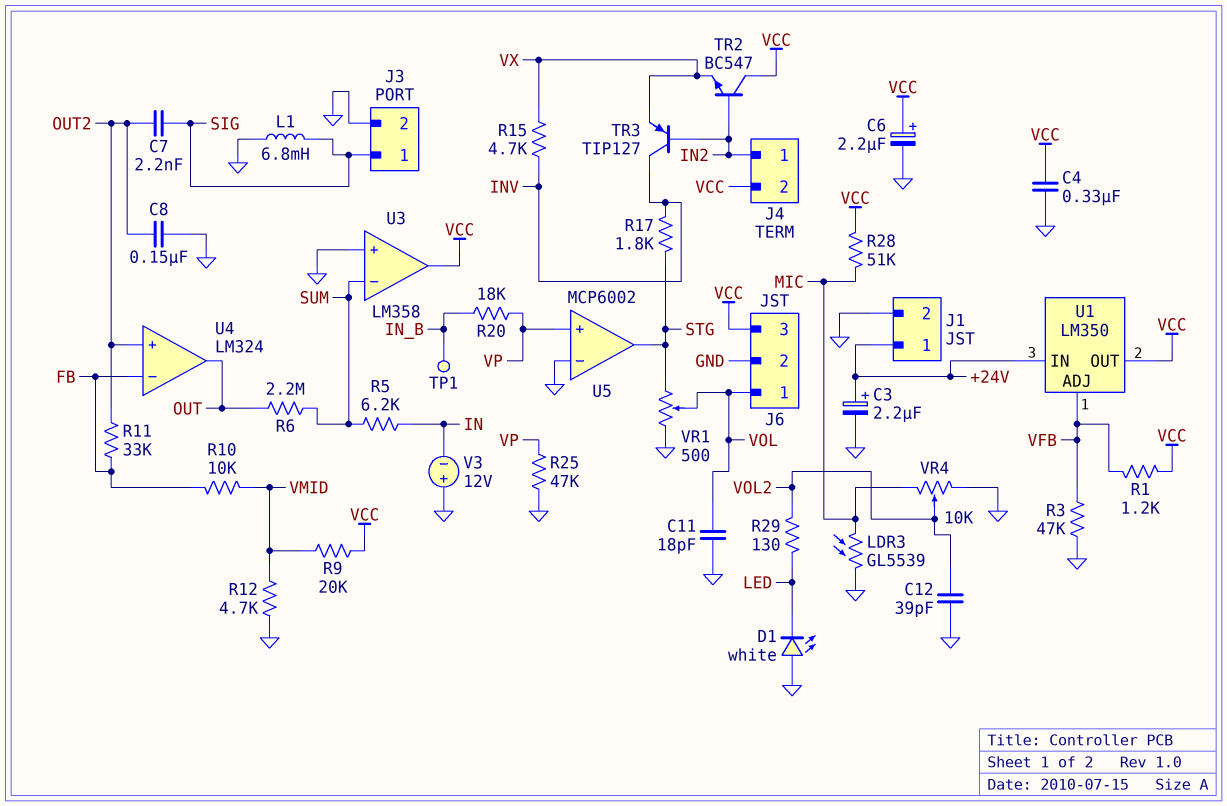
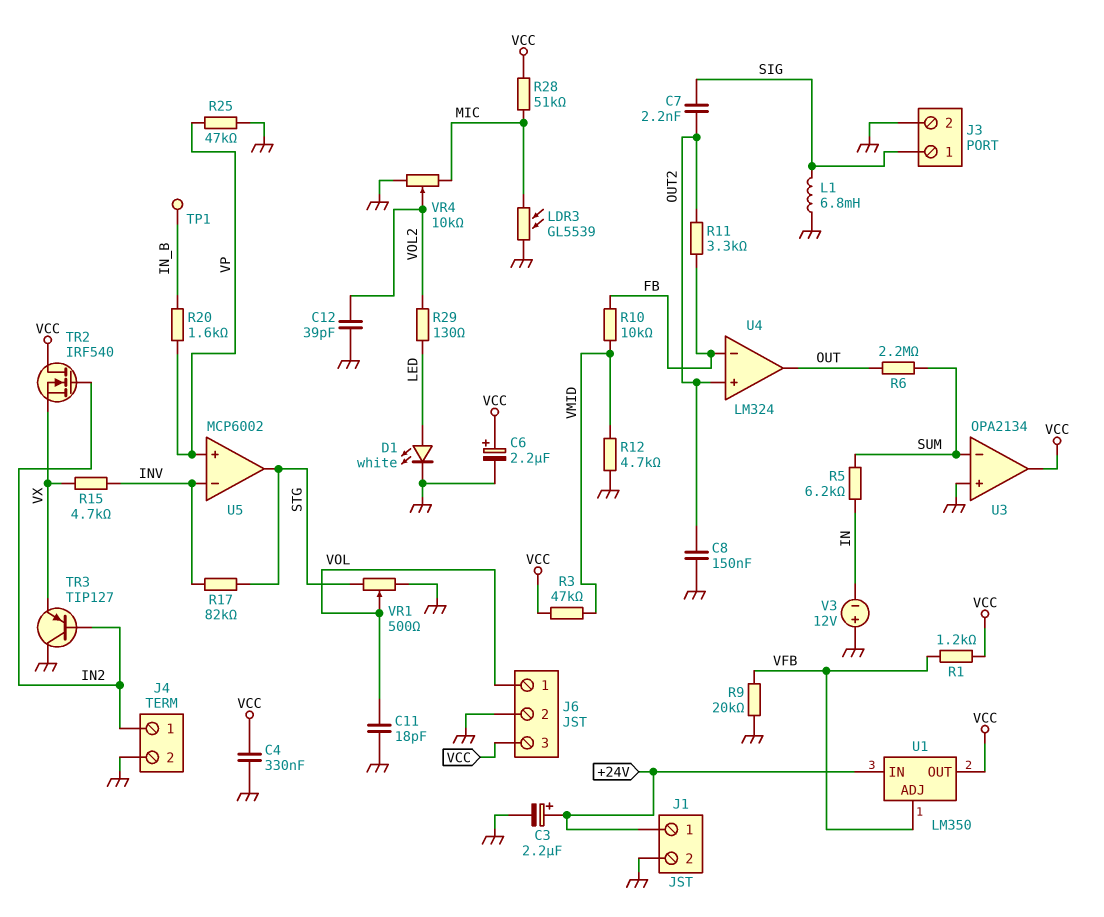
D1: LED white (A GND, K LED) -> LED white (A LED, K GND)
J4 pin 2: VCC -> GND
R3: 47k (GND, VFB) -> 47k (VCC, VMID)
R9: 20k (VCC, VMID) -> 20k (GND, VFB)
R11: 33k (FB, OUT2) -> 3.3k (FB, OUT2)
R17: 1.8k (INV, STG) -> 82k (INV, STG)
R20: 18k (IN_B, VP) -> 1.6k (IN_B, VP)
TR2: NPN BC547 (B IN2, C VCC, E VX) -> NMOS IRF540 (G IN2, D VCC, S VX)
TR3: PNP TIP127 (B IN2, C INV, E VX) -> PNP TIP127 (B IN2, C GND, E VX)
U3: LM358 -> OPA2134
U5 pin in-: GND -> INV

